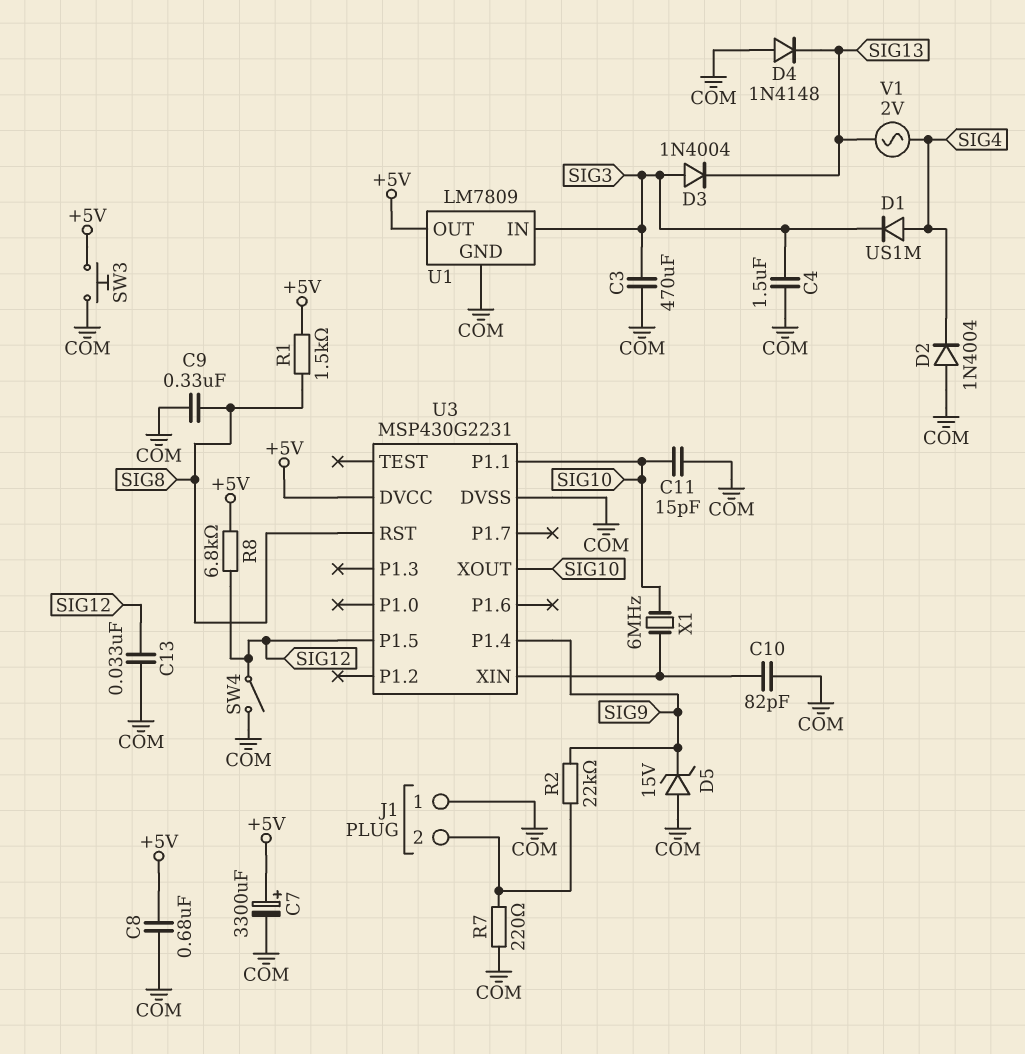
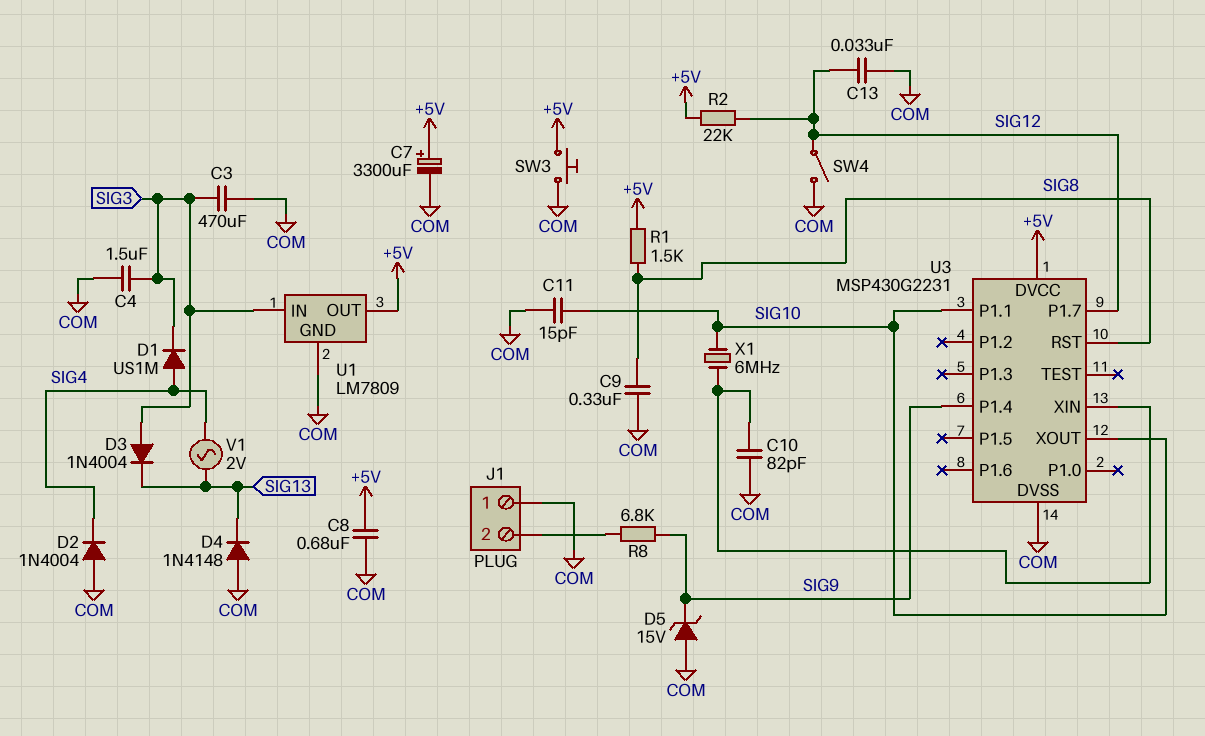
R2: 22k (J1/2, SIG9) -> 22k (+5V, SIG12)
R7: 220 (COM, J1/2) -> none
R8: 6.8k (+5V, SIG12) -> 6.8k (J1/2, SIG9)
U3 pin P1.5: SIG12 -> none
U3 pin P1.7: none -> SIG12

